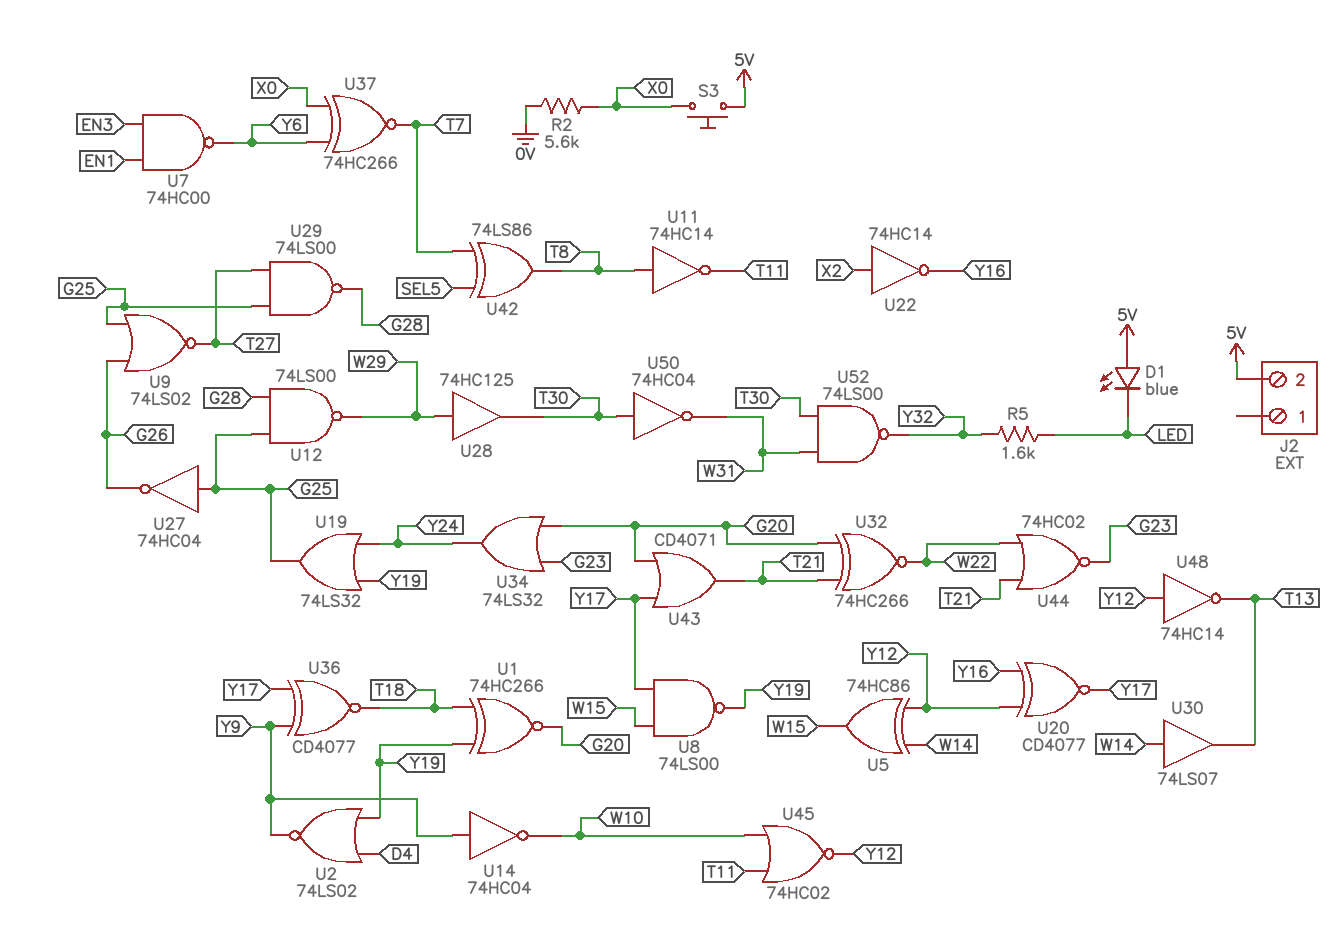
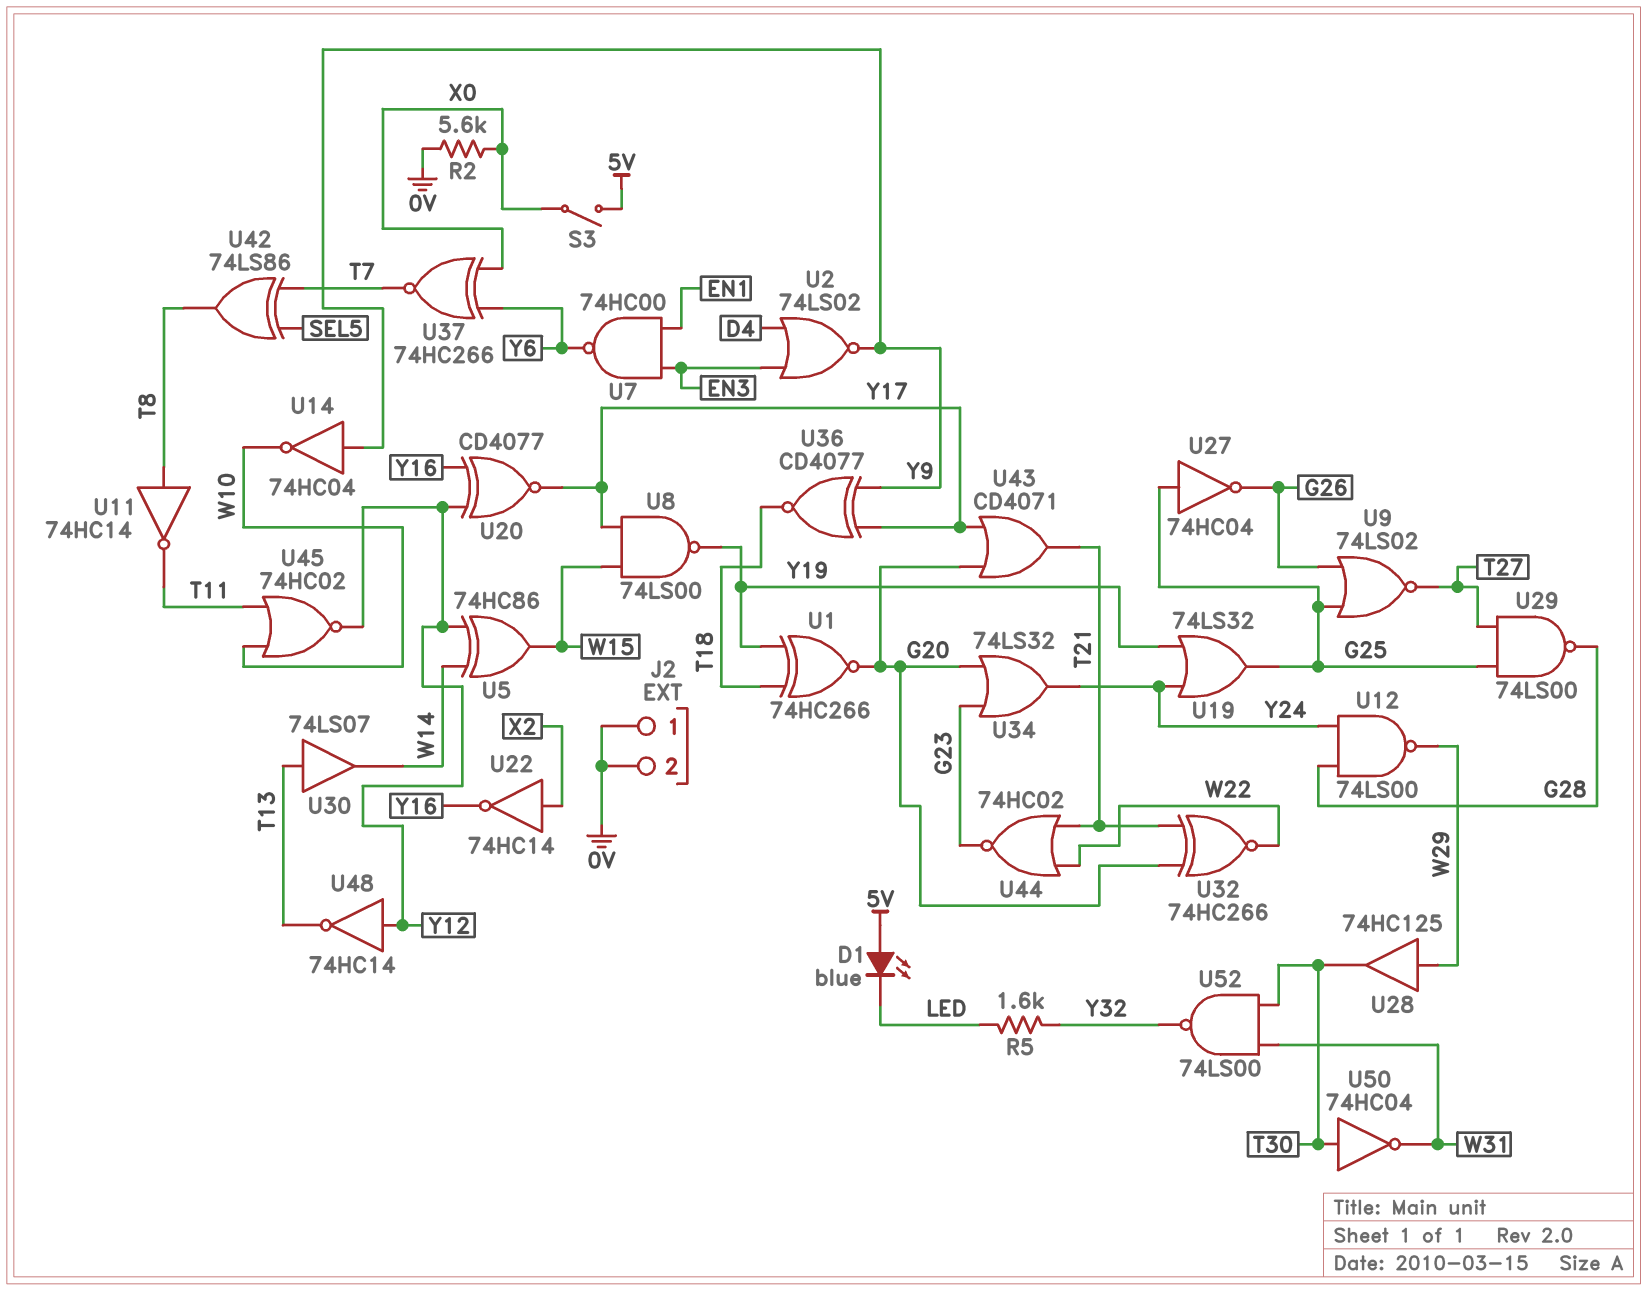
J2 pin 1: none -> 0V
J2 pin 2: 5V -> 0V
S3: button (5V, X0) -> switch (5V, X0)
U2: NOR 74LS02 (in D4, in Y19, out Y9) -> NOR 74LS02 (in D4, in EN3, out Y9)
U12: NAND 74LS00 (in G25, in G28, out W29) -> NAND 74LS00 (in G28, in Y24, out W29)
U30: buffer 74LS07 (in W14, out T13) -> buffer 74LS07 (in T13, out W14)

